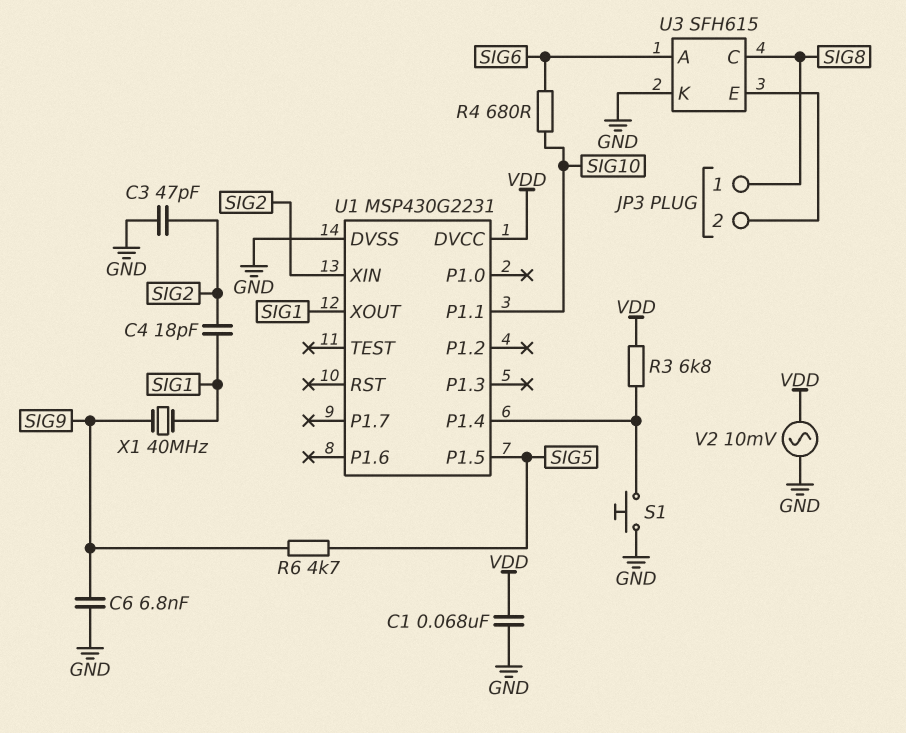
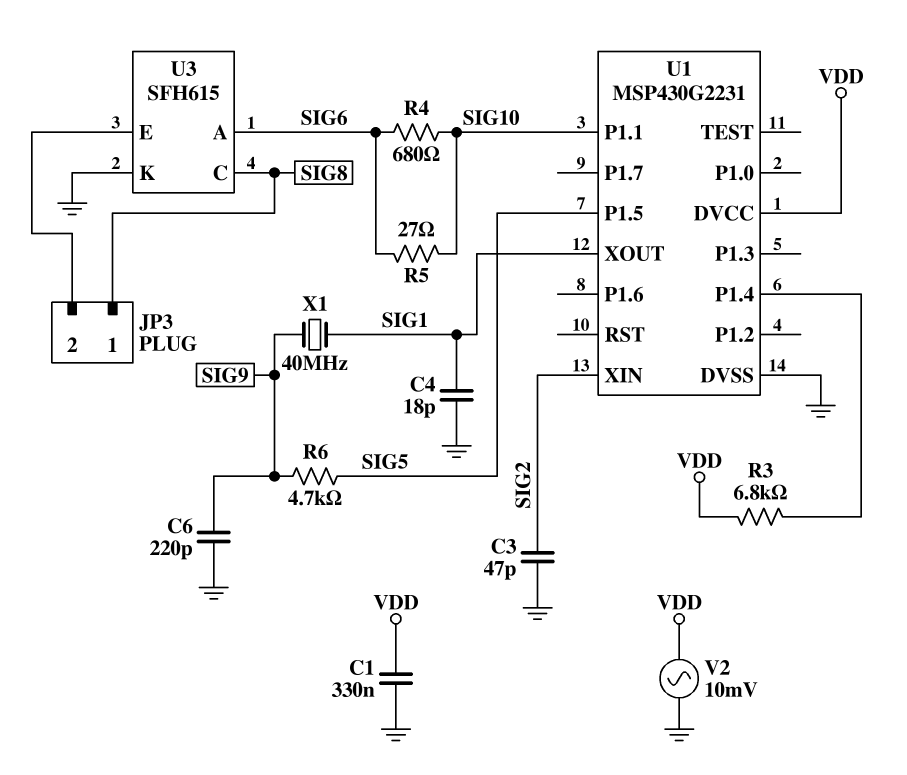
C1: 68nF (GND, VDD) -> 330nF (GND, VDD)
C4: 18pF (SIG1, SIG2) -> 18pF (GND, SIG1)
C6: 6.8nF (GND, SIG9) -> 220pF (GND, SIG9)
R5: none -> 27 (SIG6, SIG10)
S1: button (GND, U1/P1.4) -> none

